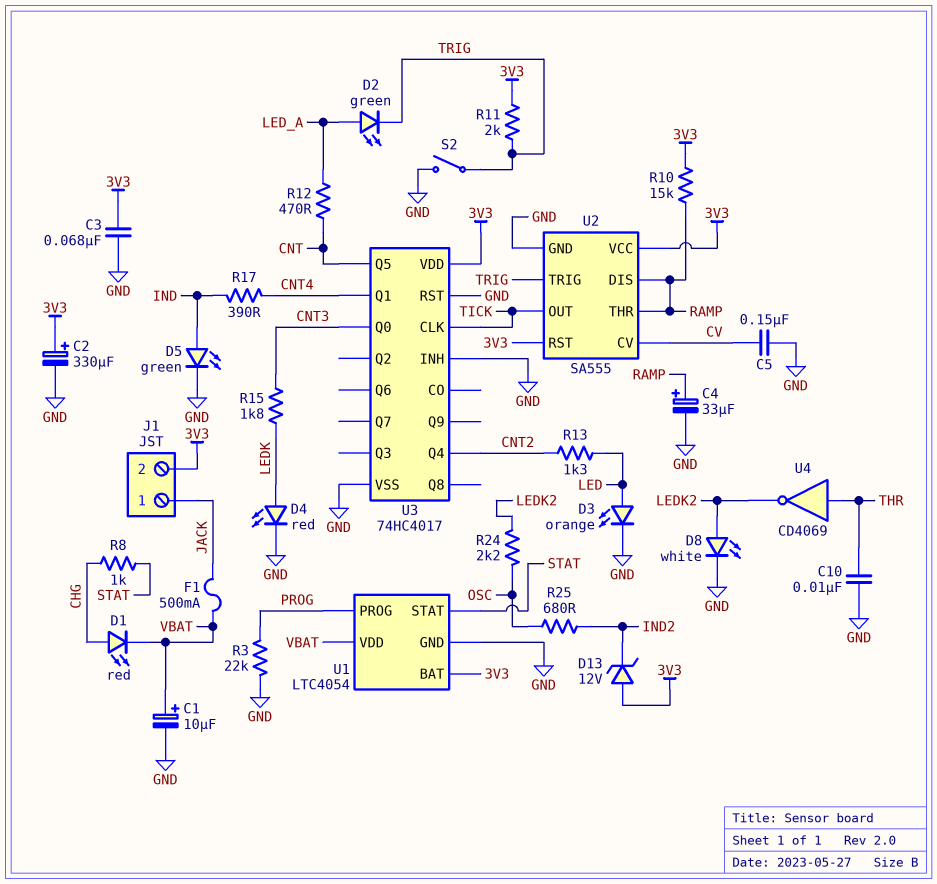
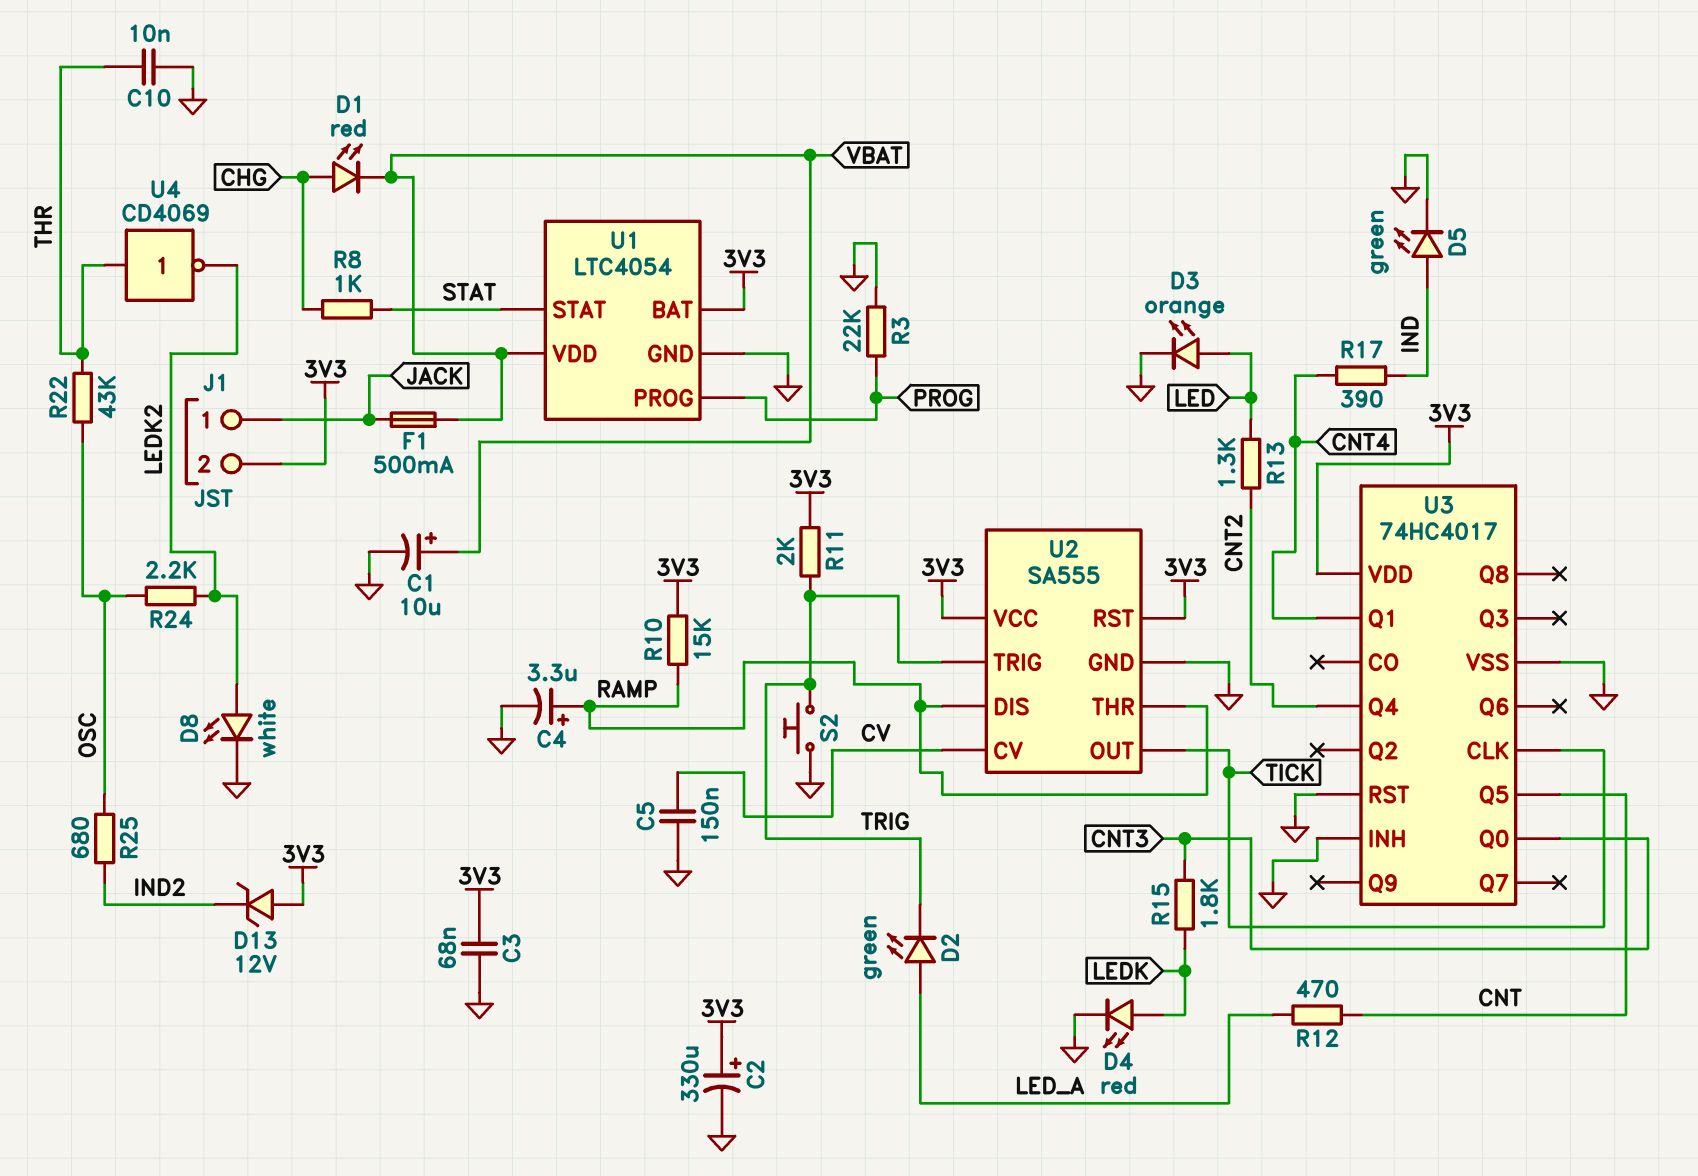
C4: 33uF (plus RAMP, minus GND) -> 3.3uF (plus RAMP, minus GND)
R22: none -> 43k (OSC, THR)
S2: switch (GND, TRIG) -> button (GND, TRIG)

